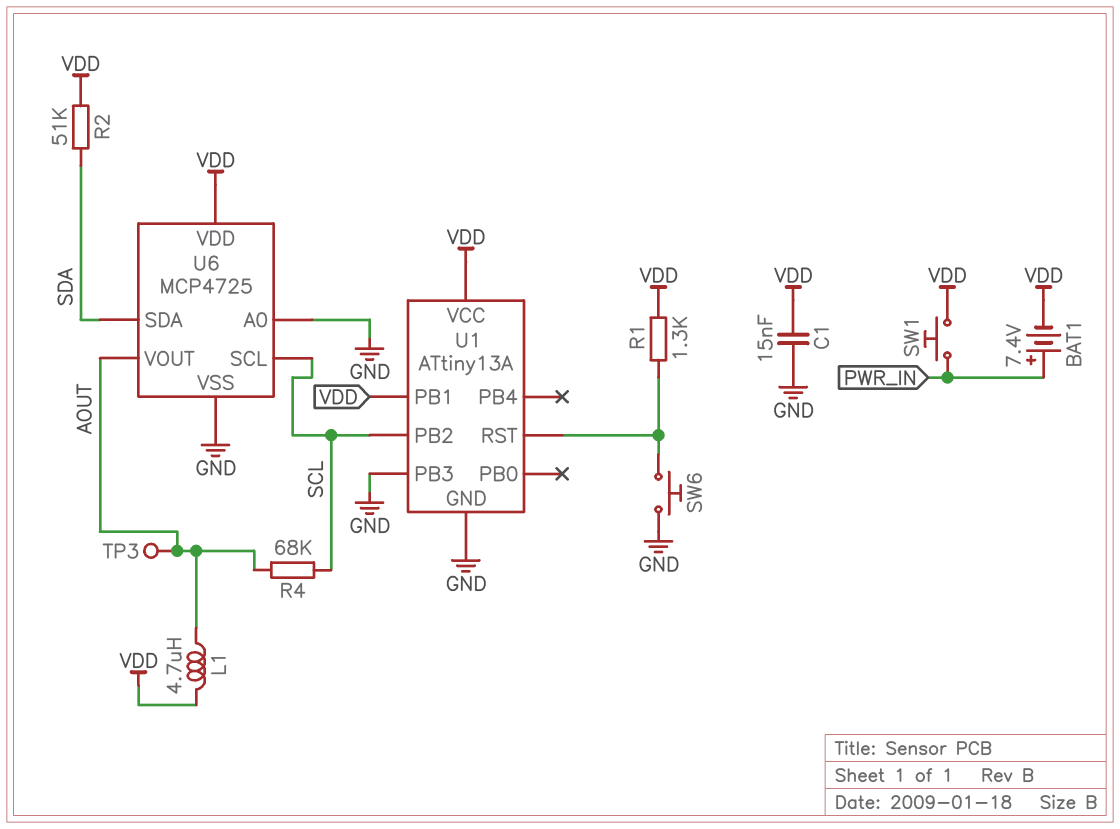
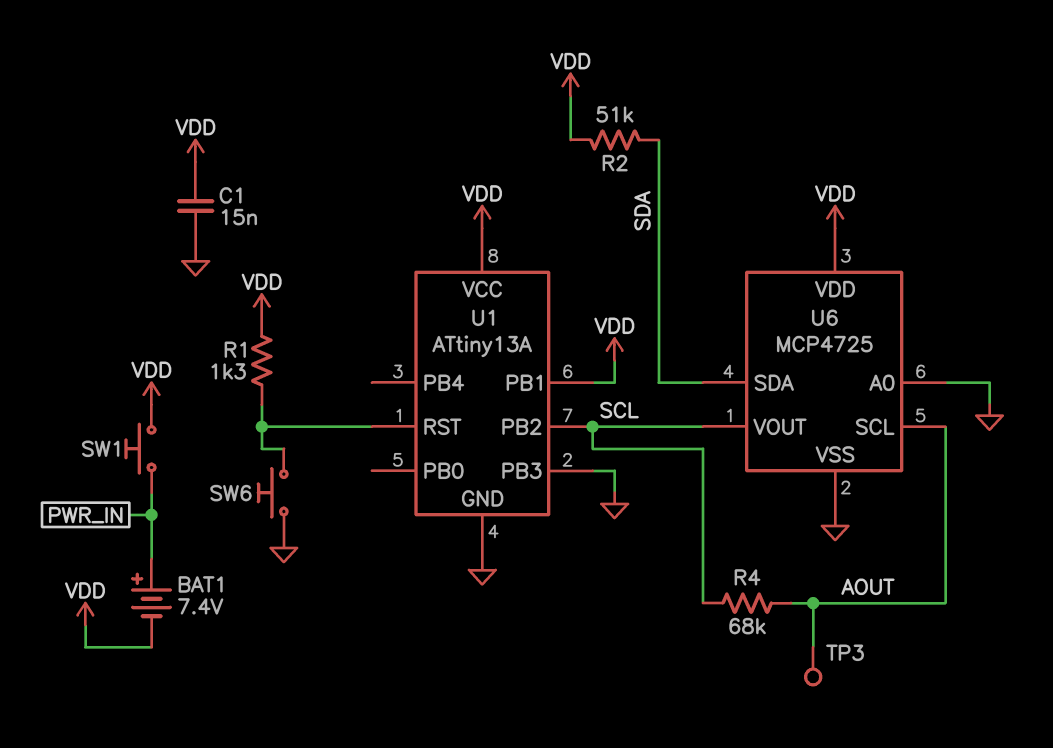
L1: 4.7uH (AOUT, VDD) -> none
U6 pin SCL: SCL -> AOUT
U6 pin VOUT: AOUT -> SCL

